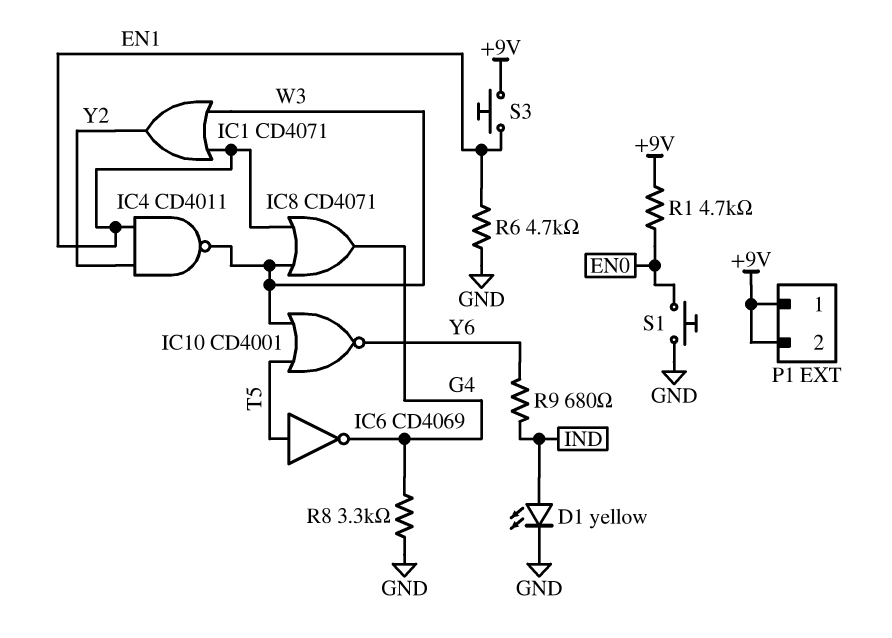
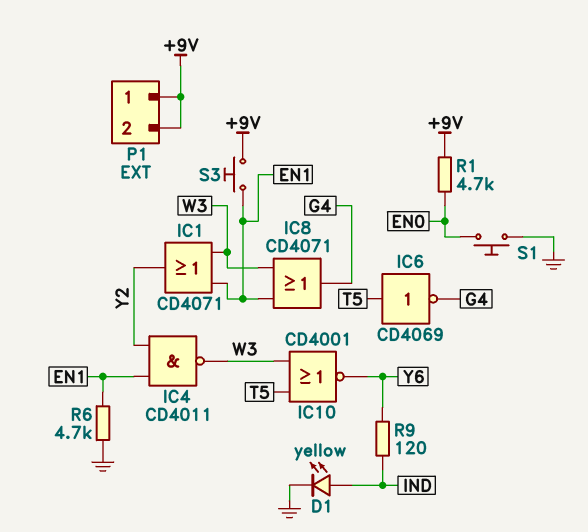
R8: 3.3k (G4, GND) -> none
R9: 680 (IND, Y6) -> 120 (IND, Y6)

